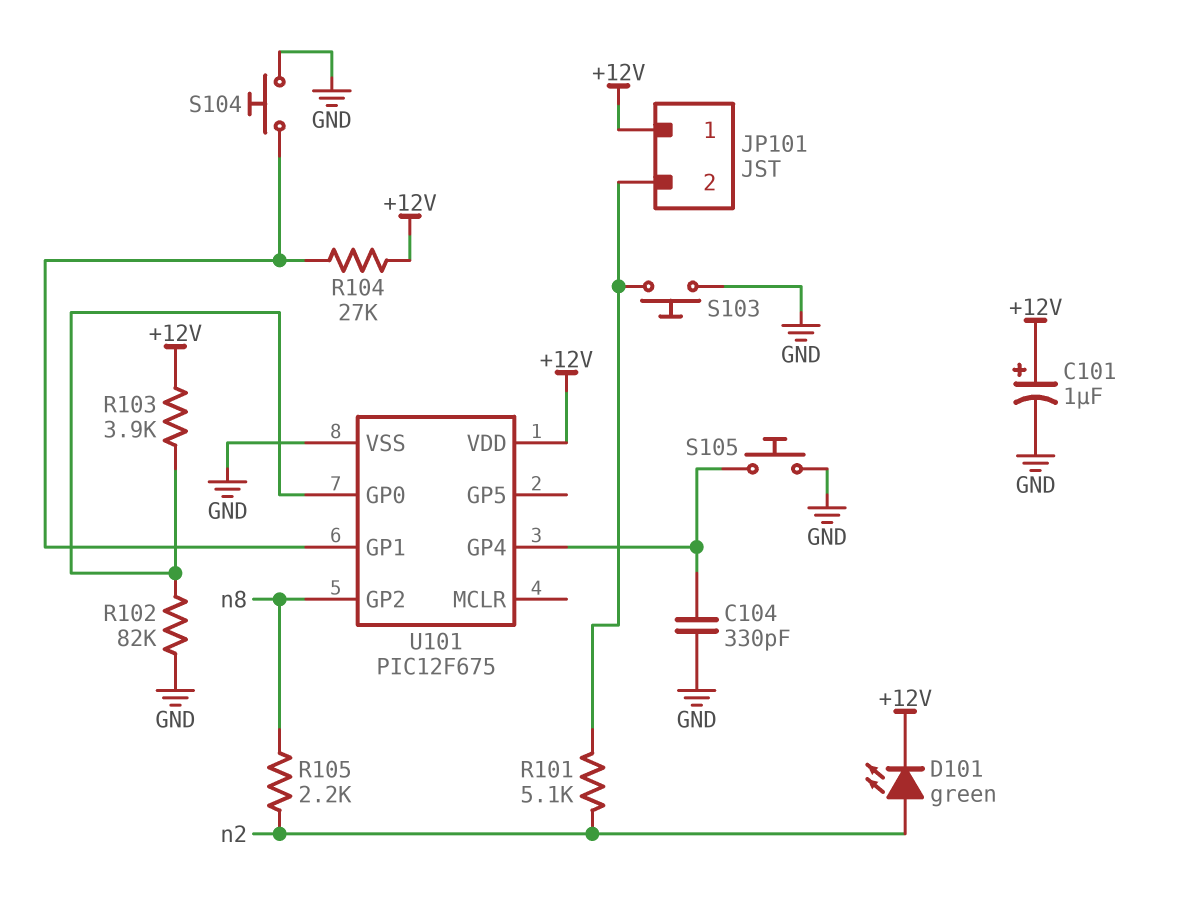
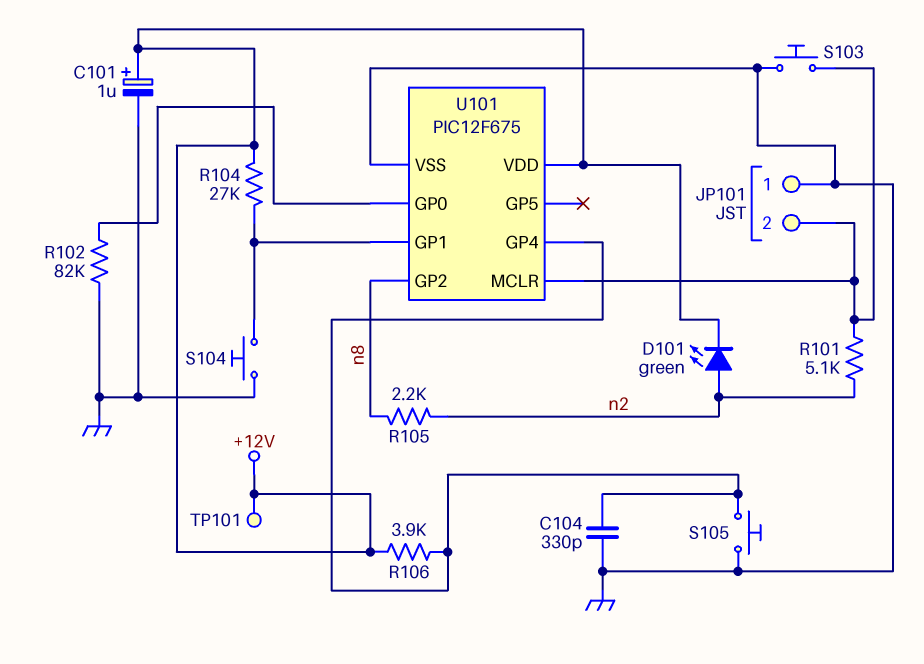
JP101 pin 1: +12V -> GND
R103: 3.9k (+12V, U101/GP0) -> none
R106: none -> 3.9k (+12V, U101/GP4)
TP101: none -> test point (+12V)
U101 pin MCLR: none -> JP101/2

